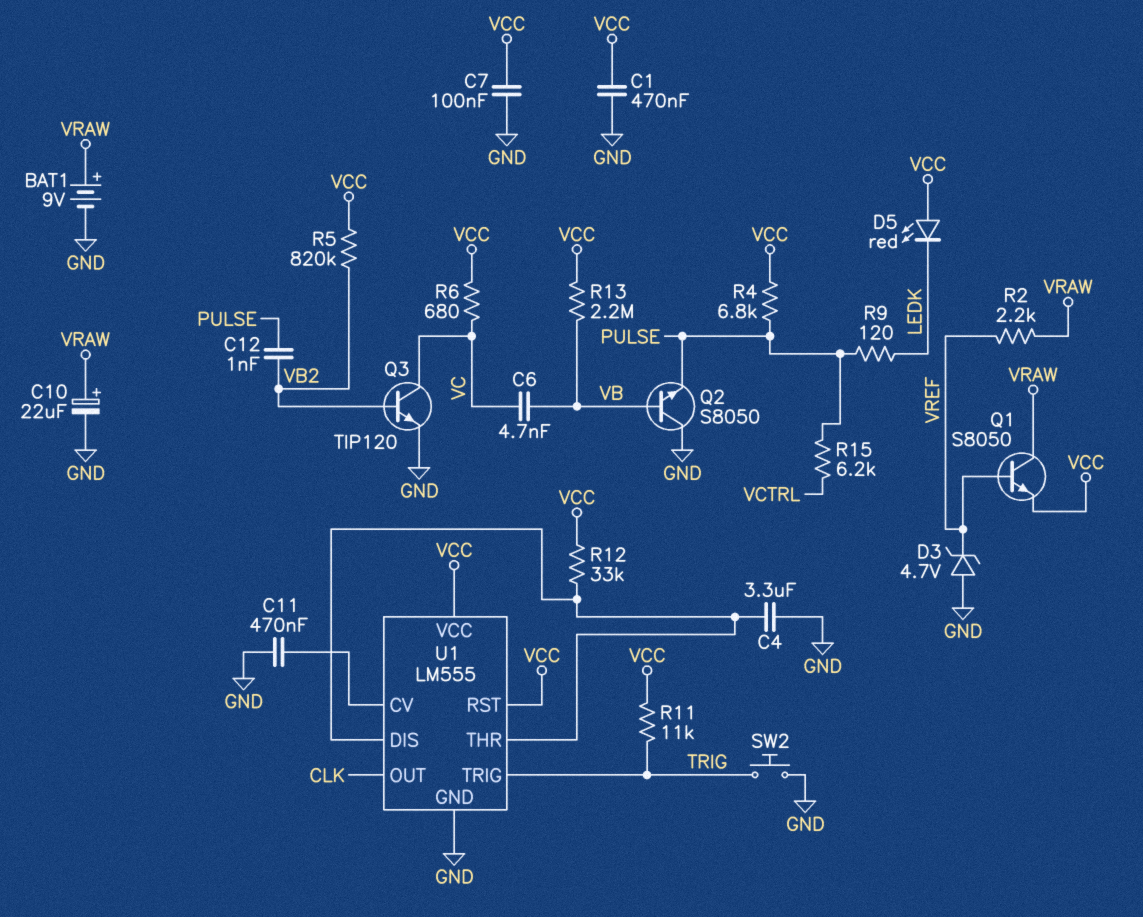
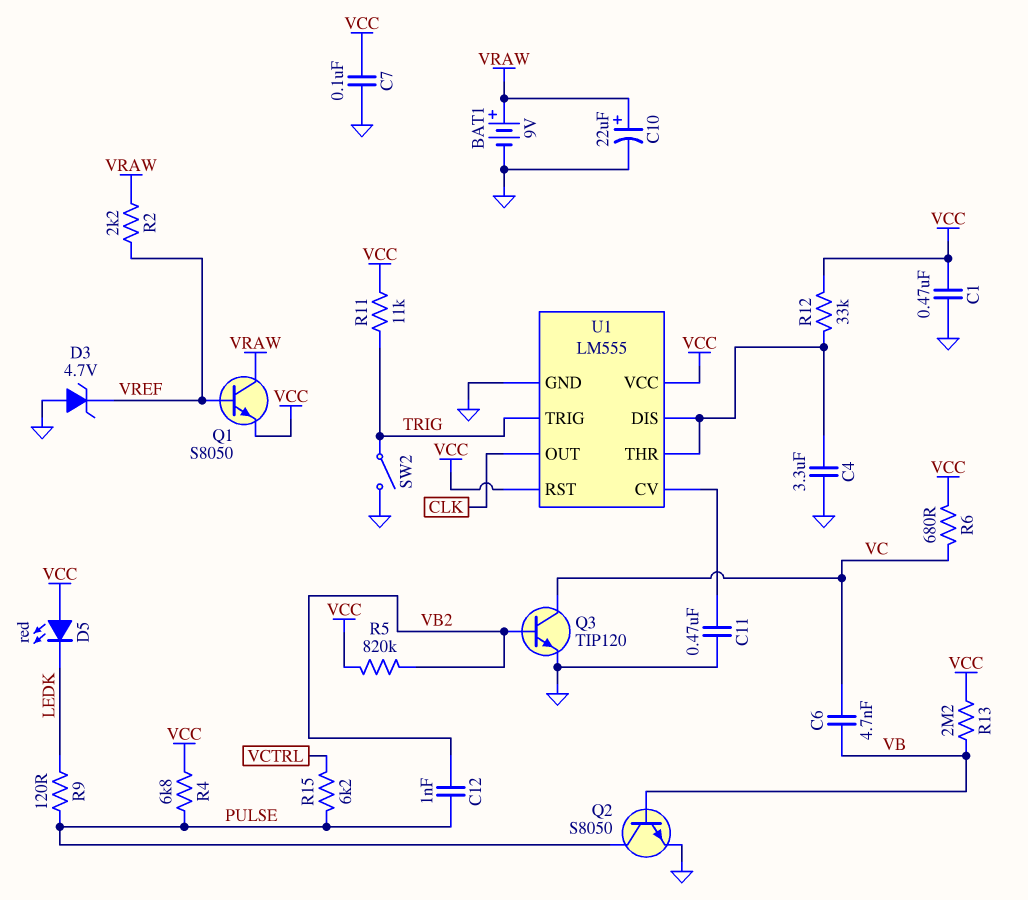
Q2: NPN S8050 (B VB, C GND, E PULSE) -> NPN S8050 (B VB, C PULSE, E GND)
SW2: button (GND, TRIG) -> switch (GND, TRIG)

